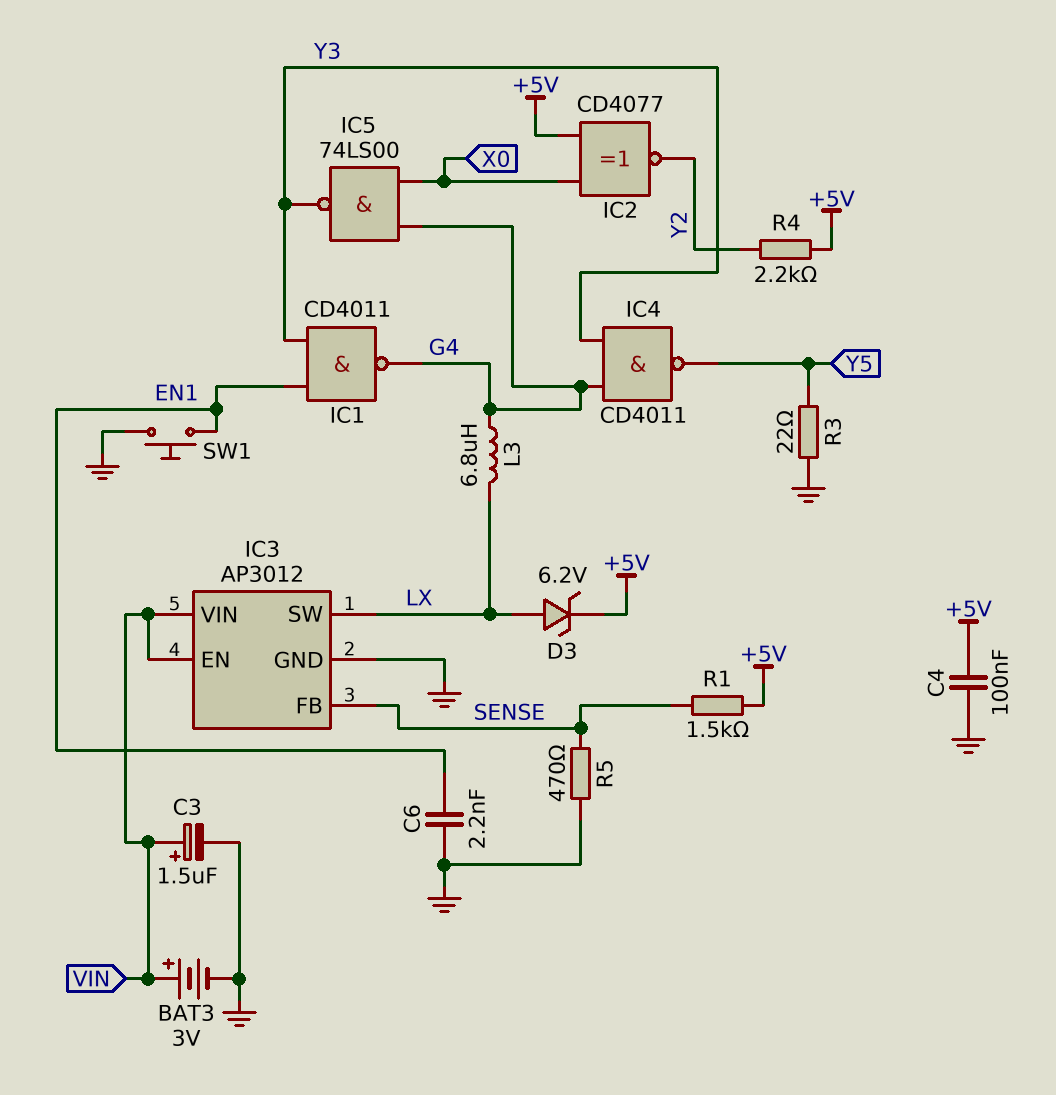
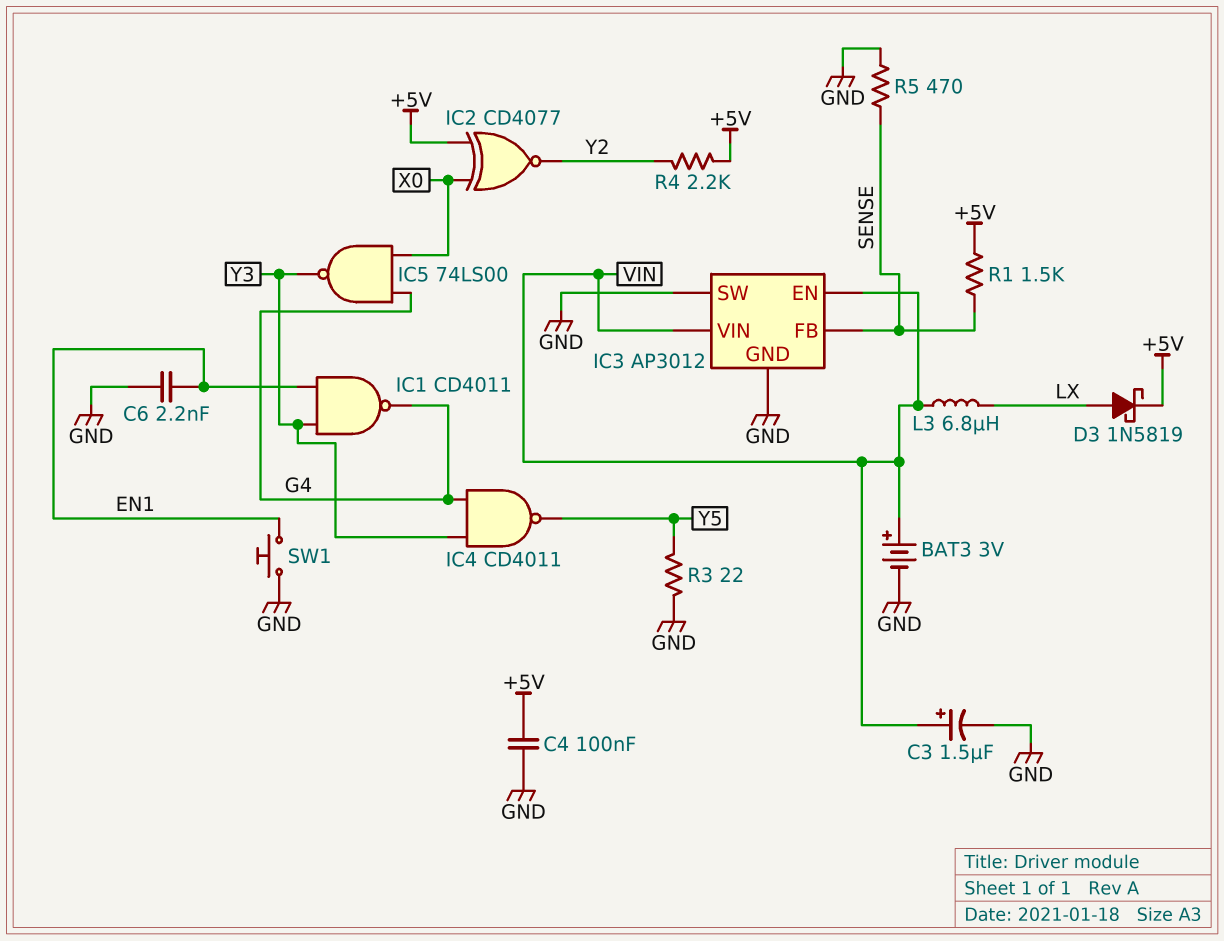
D3: zener 6.2V (A LX, K +5V) -> schottky 1N5819 (A LX, K +5V)
IC3 pin SW: LX -> GND
L3: 6.8uH (G4, LX) -> 6.8uH (LX, VIN)

